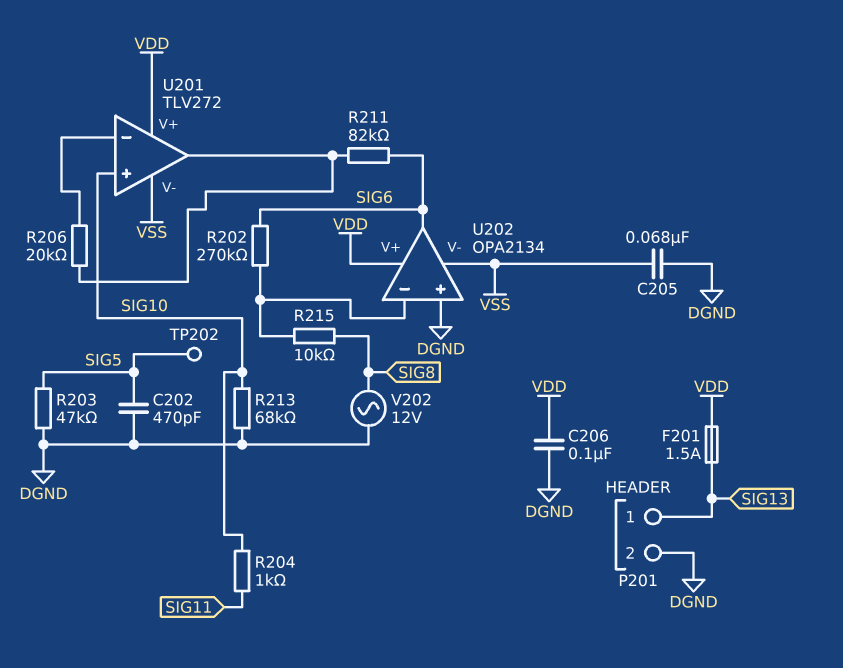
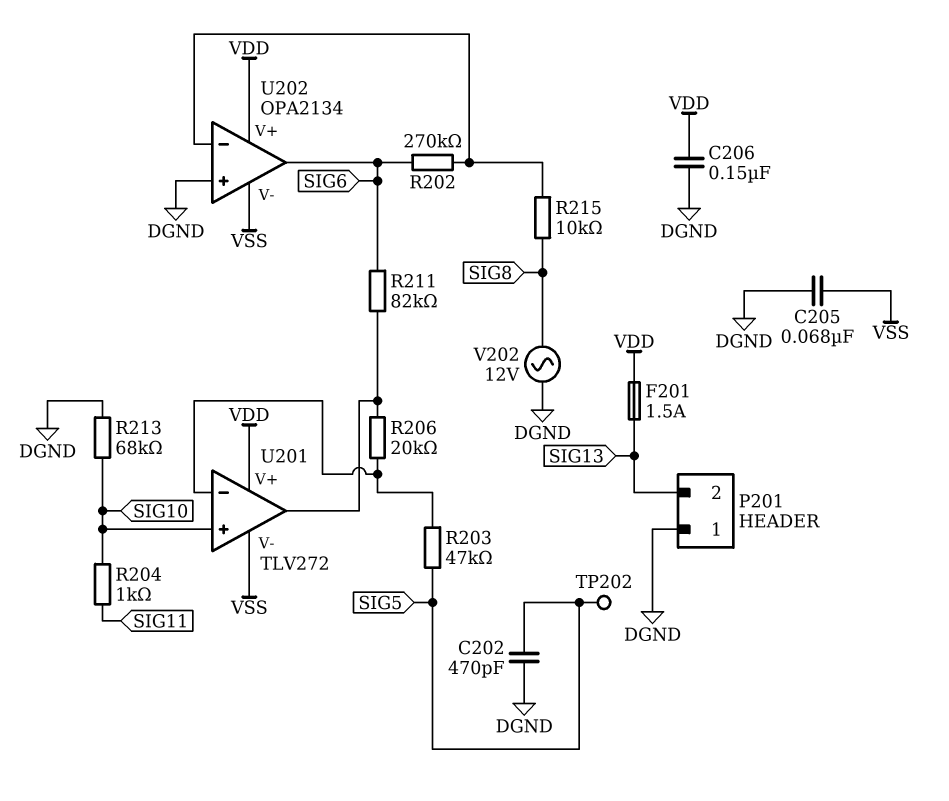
C206: 100nF (DGND, VDD) -> 150nF (DGND, VDD)
P201 pin 1: SIG13 -> DGND
P201 pin 2: DGND -> SIG13
R203: 47k (DGND, SIG5) -> 47k (SIG5, U201/in-)

